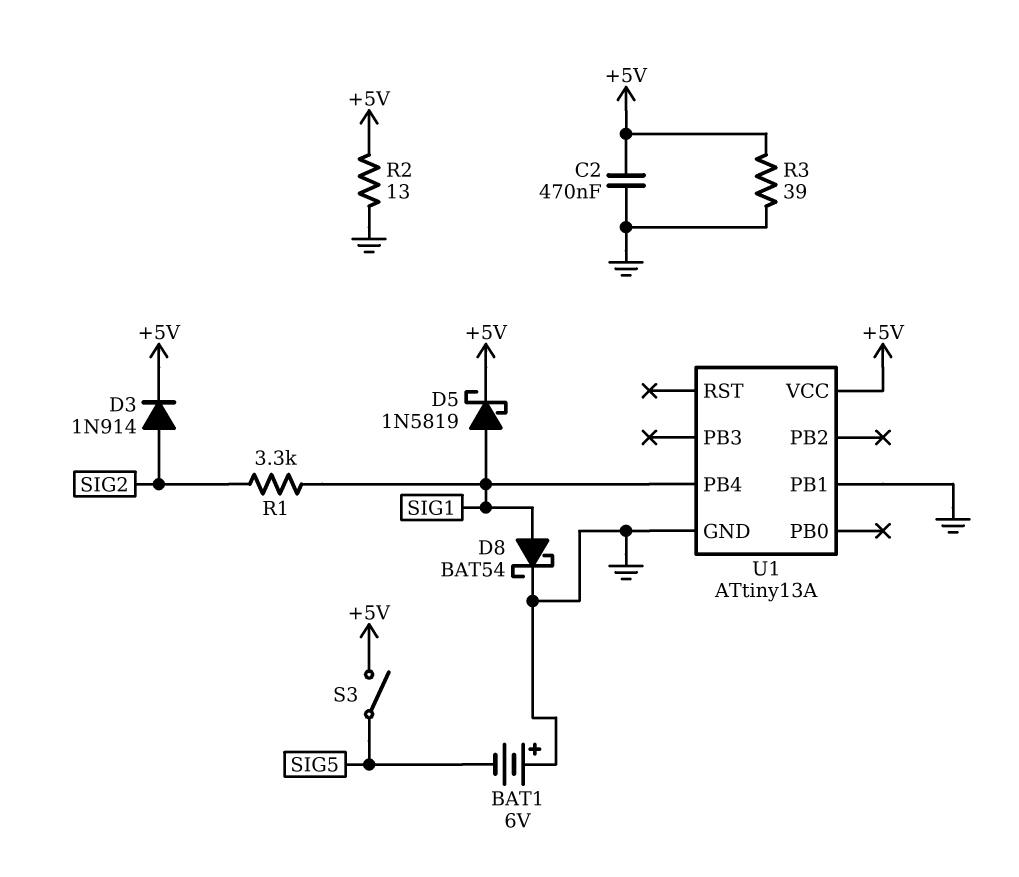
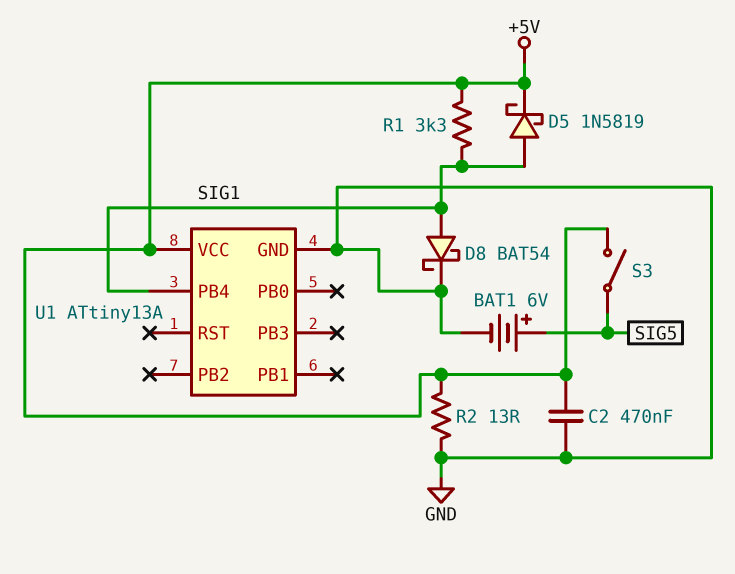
BAT1: 6V (plus GND, minus SIG5) -> 6V (plus SIG5, minus GND)
D3: diode 1N914 (A SIG2, K +5V) -> none
R1: 3.3k (SIG1, SIG2) -> 3.3k (+5V, SIG1)
R3: 39 (+5V, GND) -> none
U1 pin PB1: GND -> none

